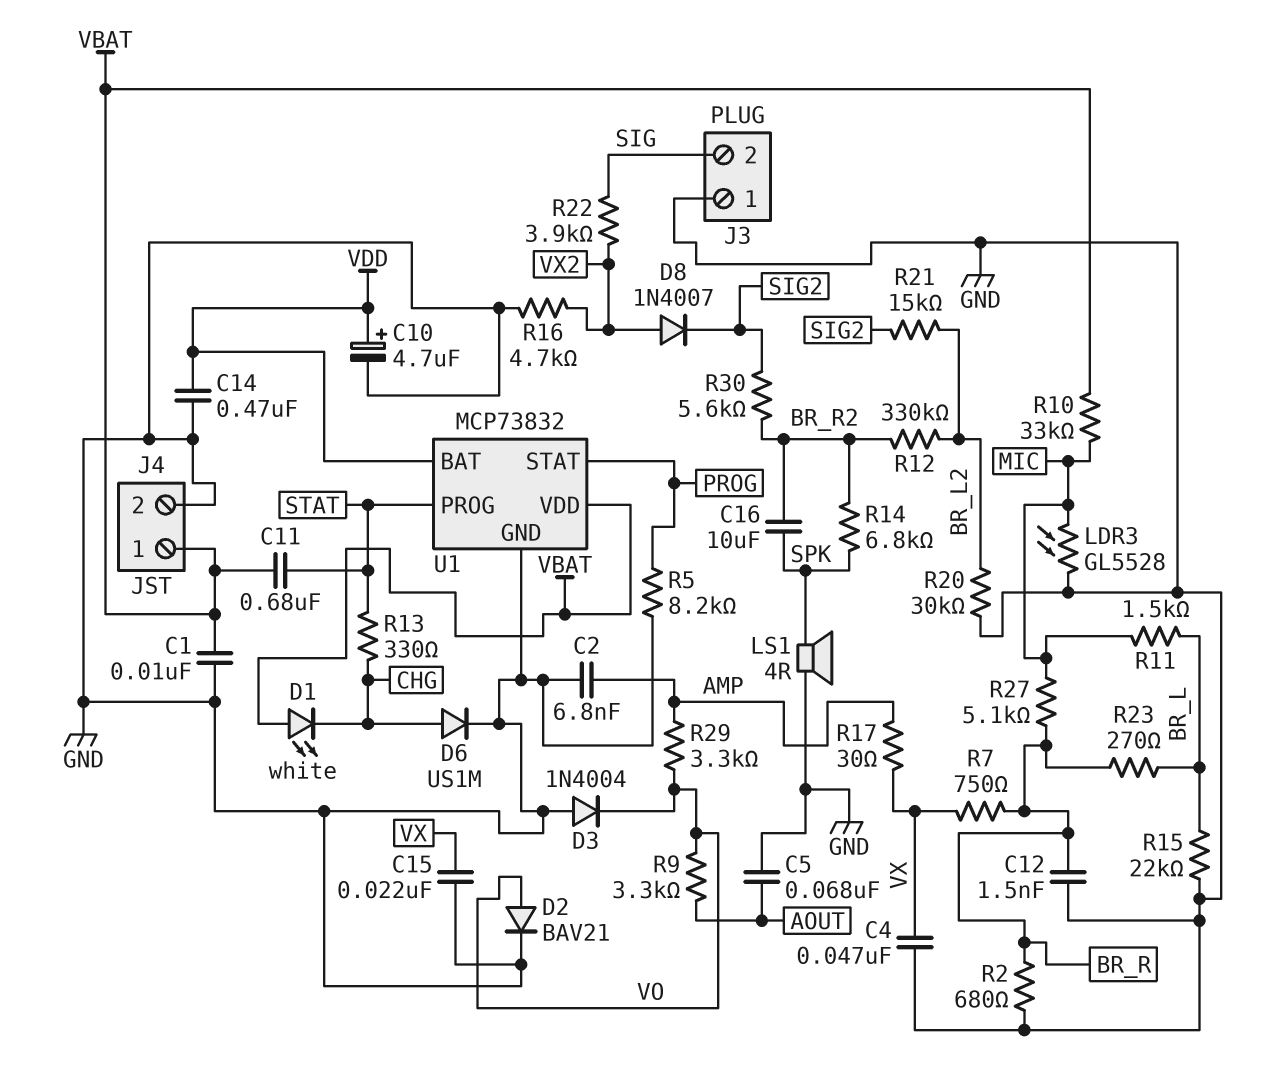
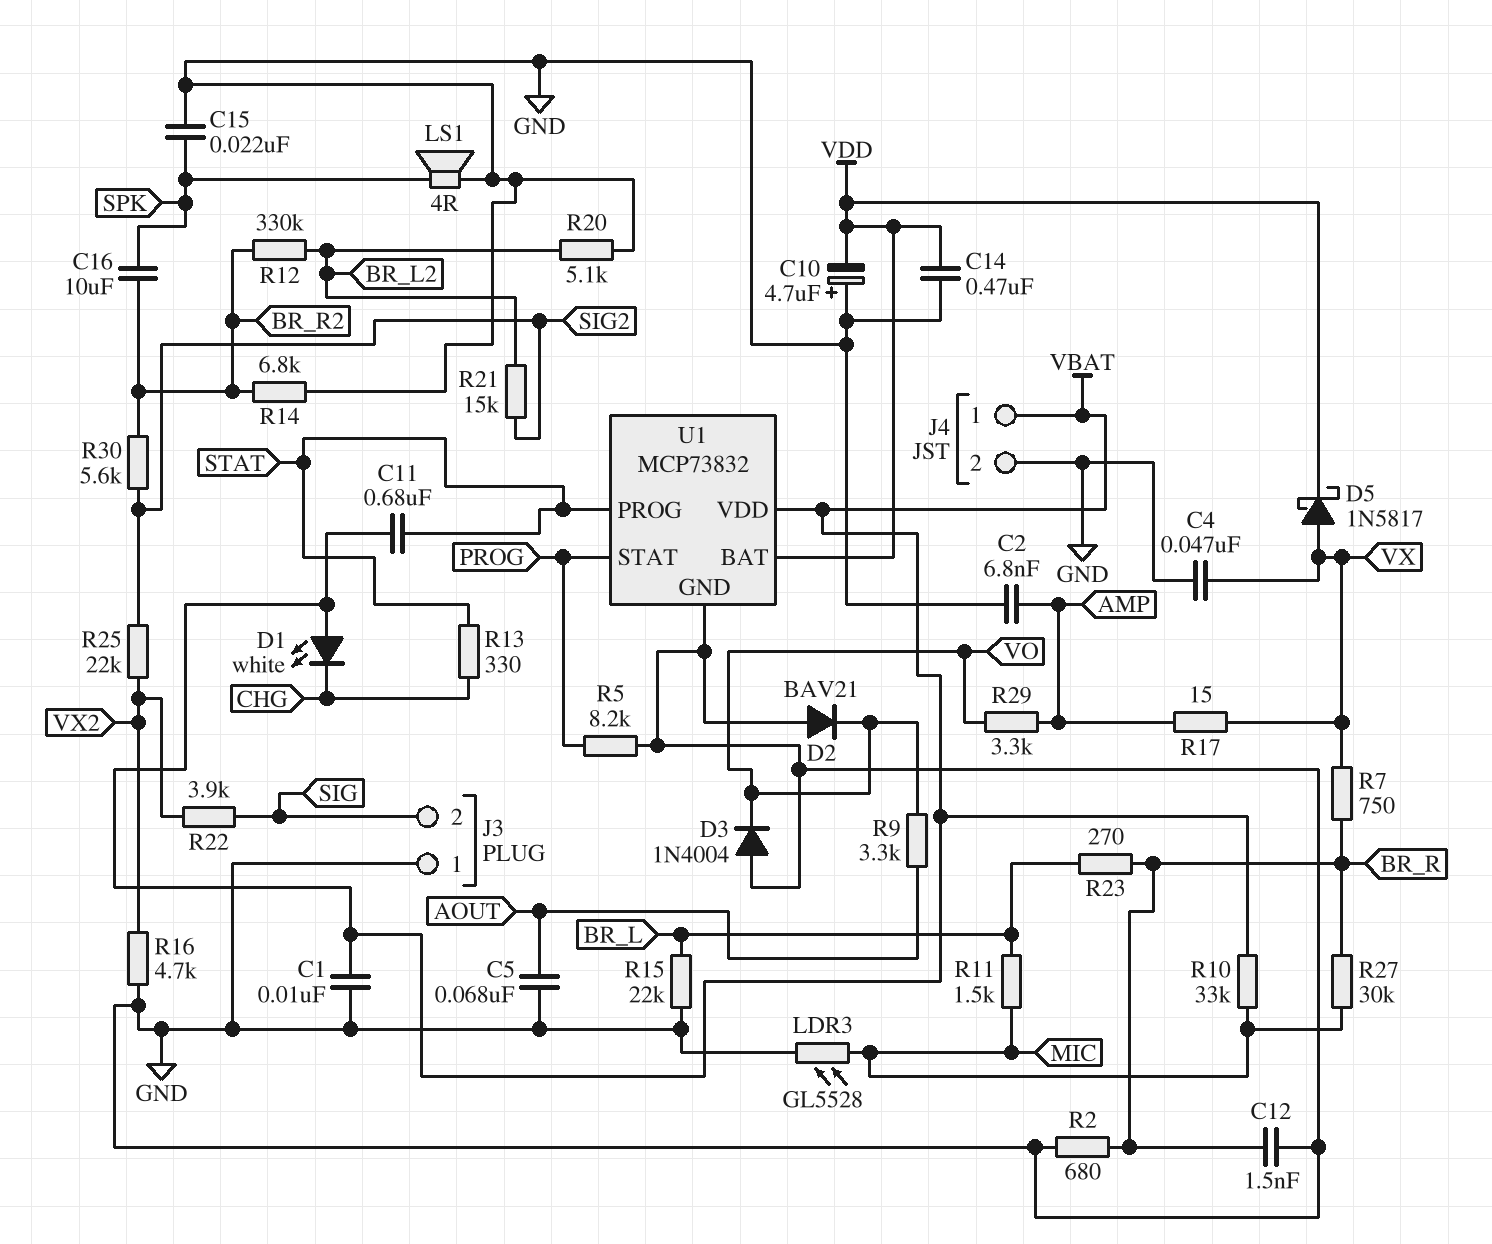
C10: 4.7uF (plus VDD, minus GND) -> 4.7uF (plus GND, minus VDD)
C15: 22nF (GND, VX) -> 22nF (GND, SPK)
D2: diode BAV21 (A VO, K GND) -> diode BAV21 (A GND, K VO)
D5: none -> schottky 1N5817 (A VX, K VDD)
D6: diode US1M (A CHG, K GND) -> none
D8: diode 1N4007 (A VX2, K SIG2) -> none
R14: 6.8k (BR_R2, SPK) -> 6.8k (BR_R2, GND)
R17: 30 (AMP, VX) -> 15 (AMP, VX)
R20: 30k (BR_L2, GND) -> 5.1k (BR_L2, GND)
R25: none -> 22k (SIG2, VX2)
R27: 5.1k (BR_R, MIC) -> 30k (BR_R, MIC)

